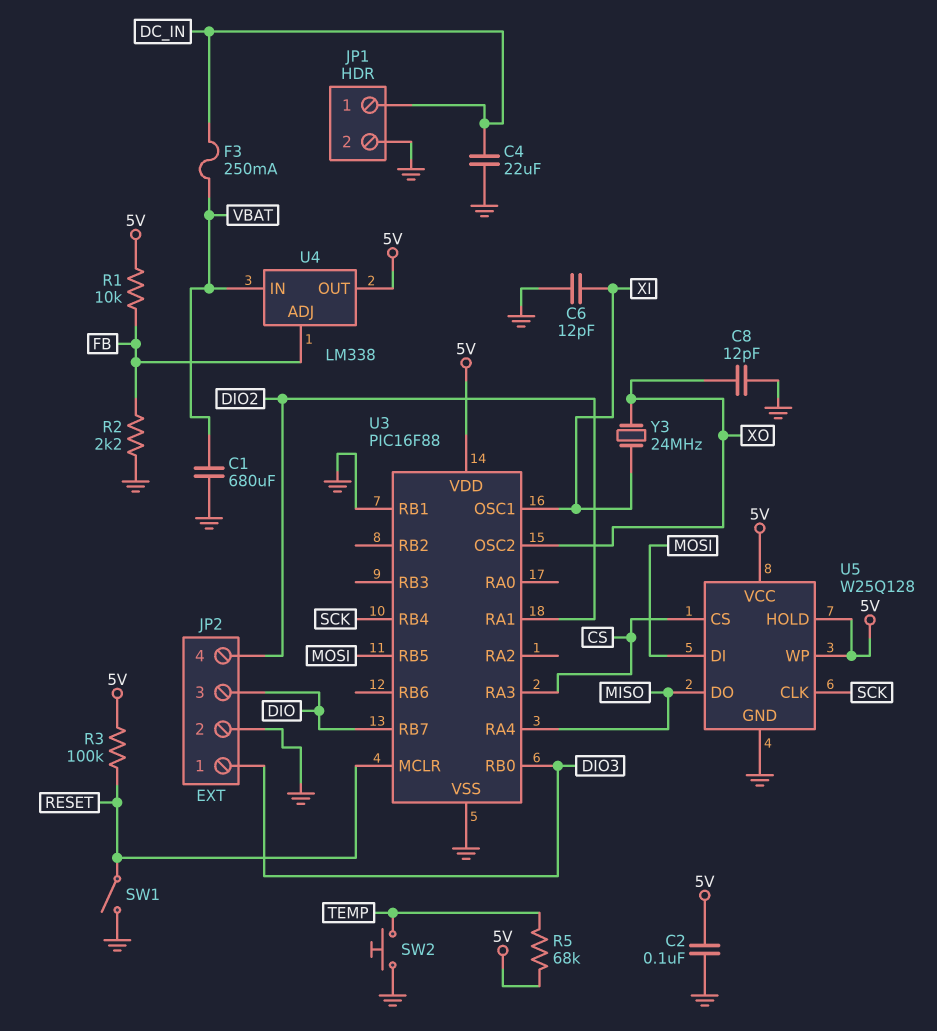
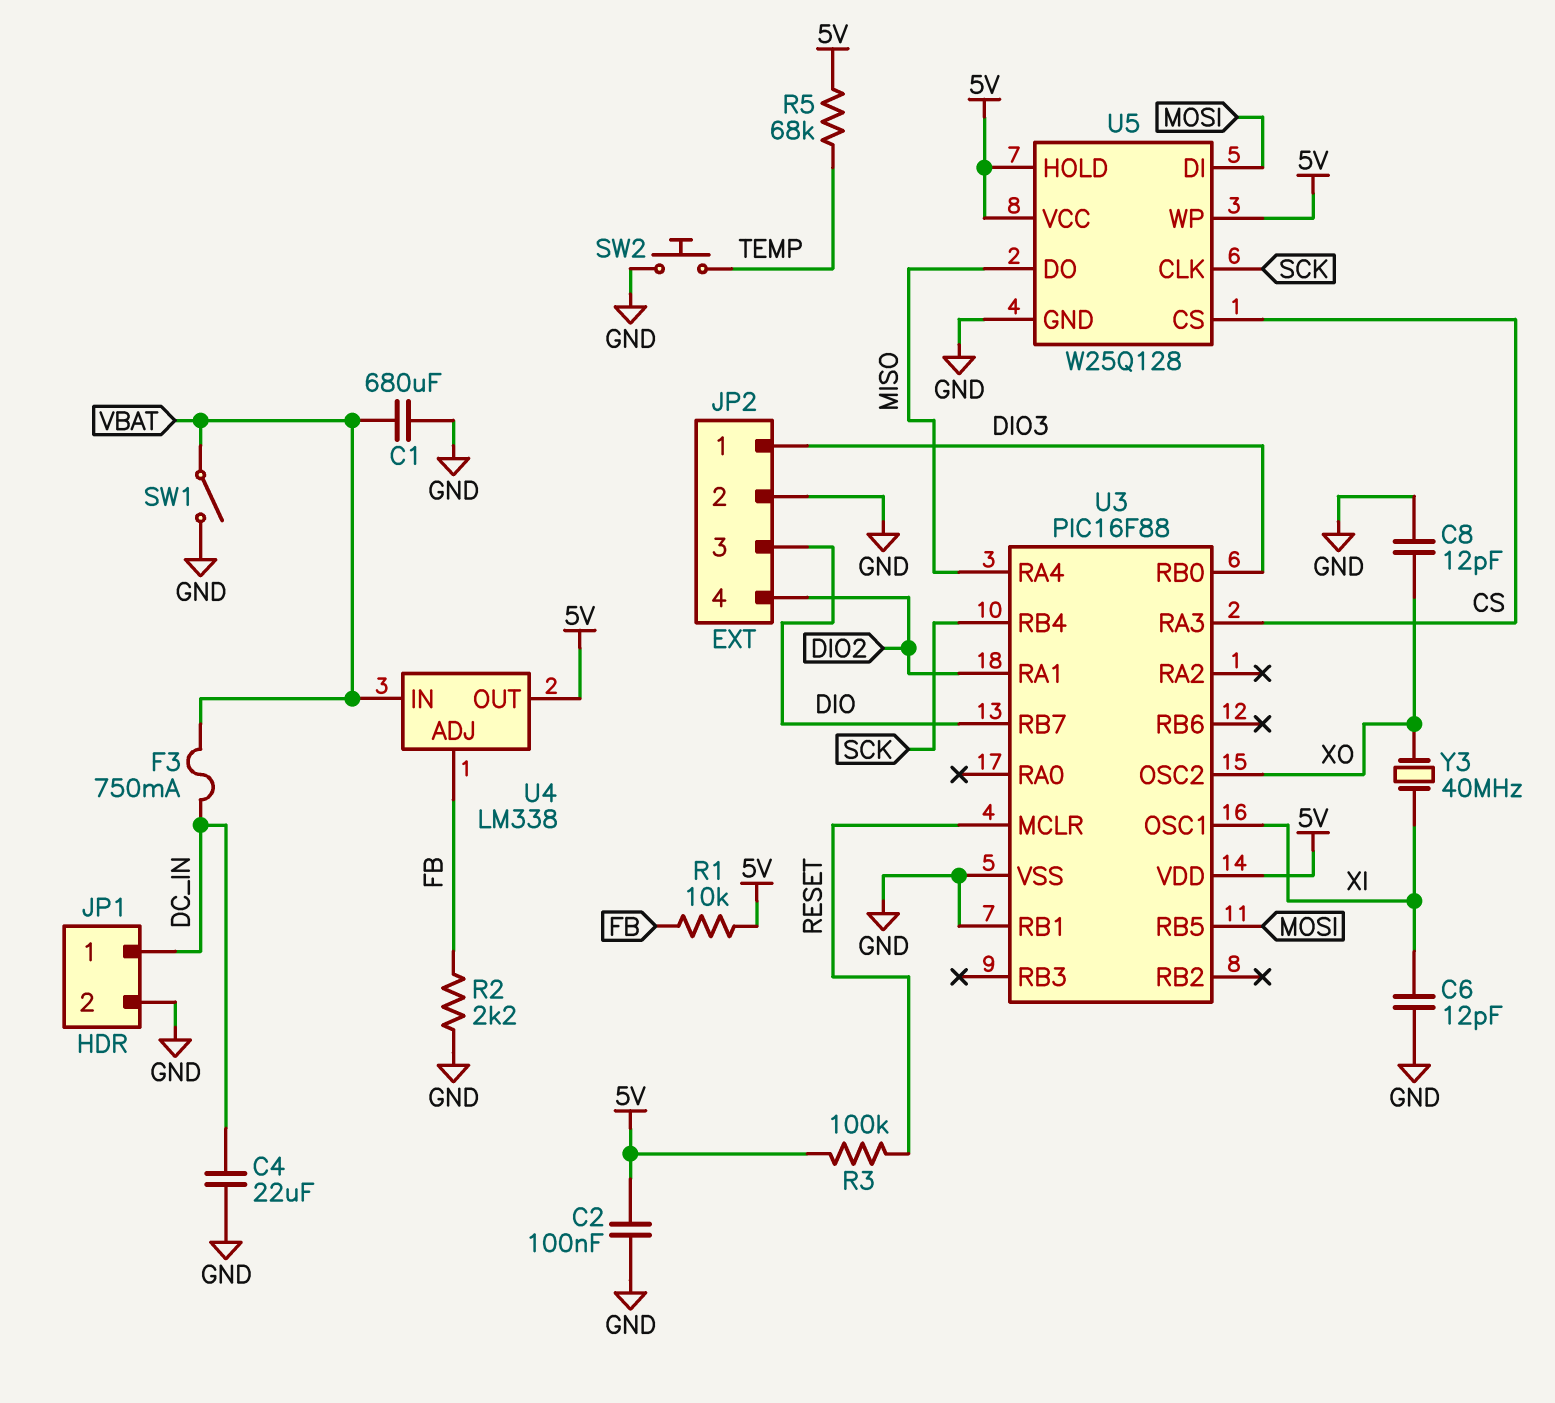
F3: 250mA (DC_IN, VBAT) -> 750mA (DC_IN, VBAT)
SW1: switch (GND, RESET) -> switch (GND, VBAT)
Y3: 24MHz (XI, XO) -> 40MHz (XI, XO)

